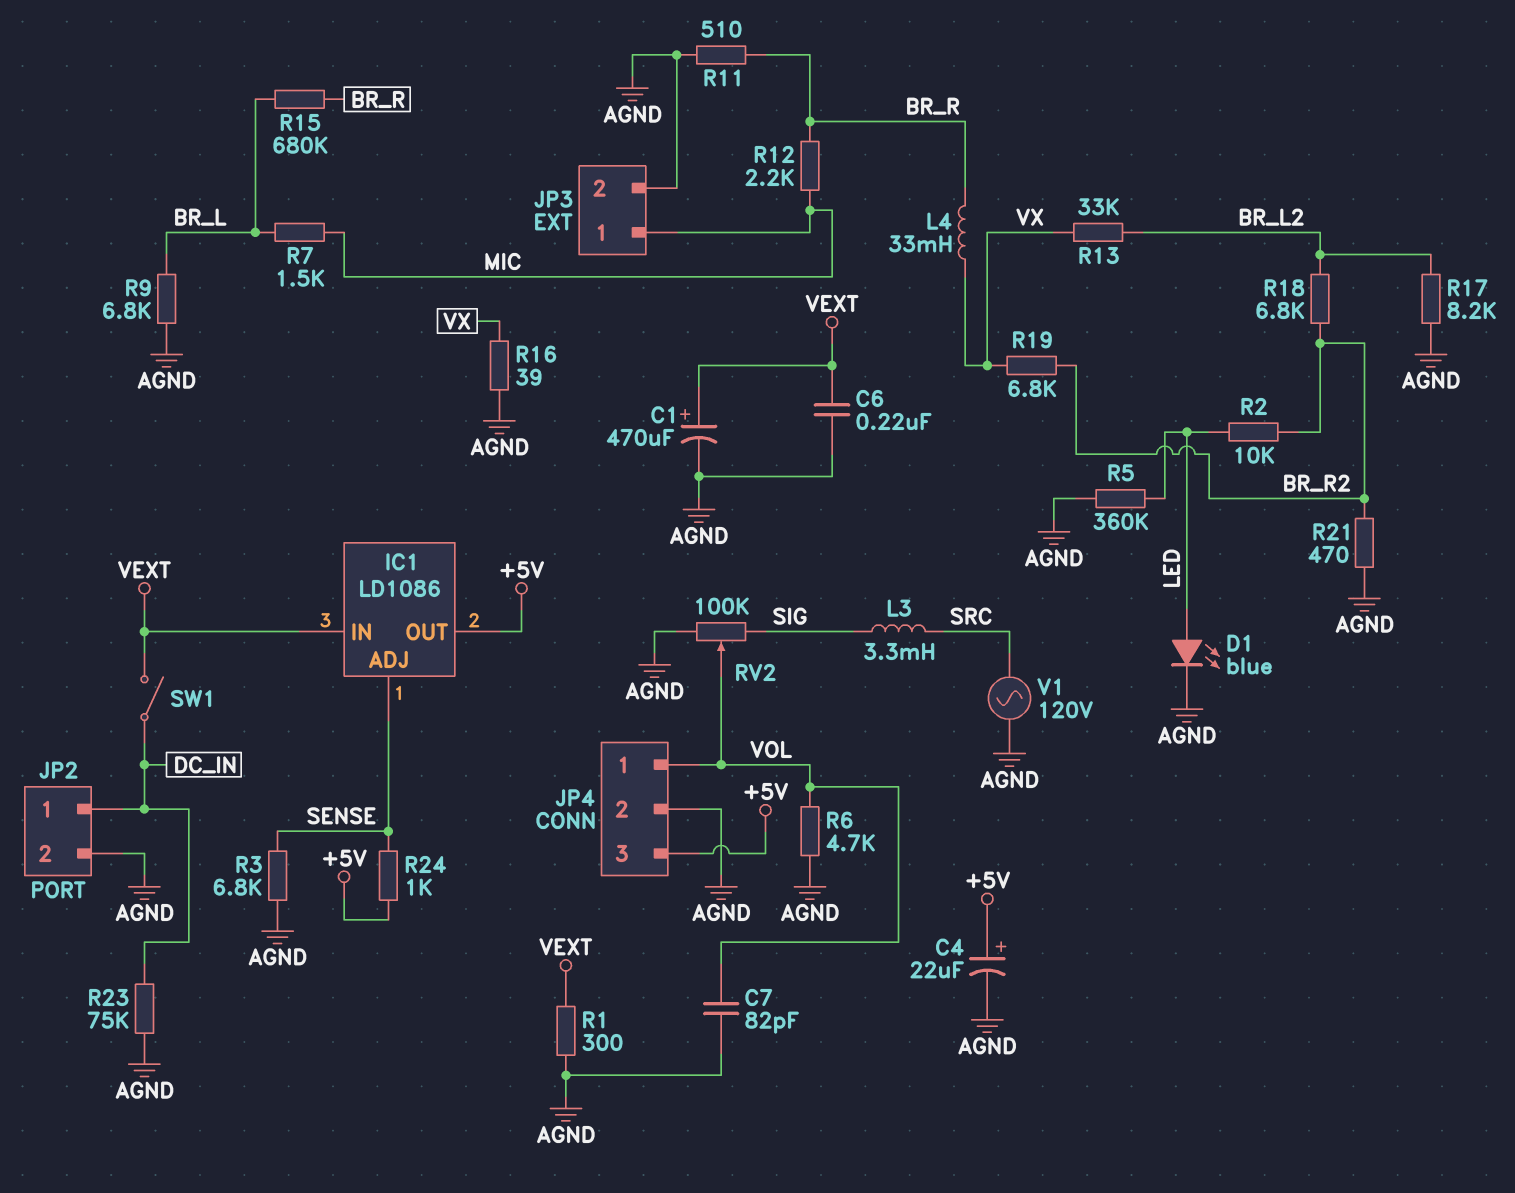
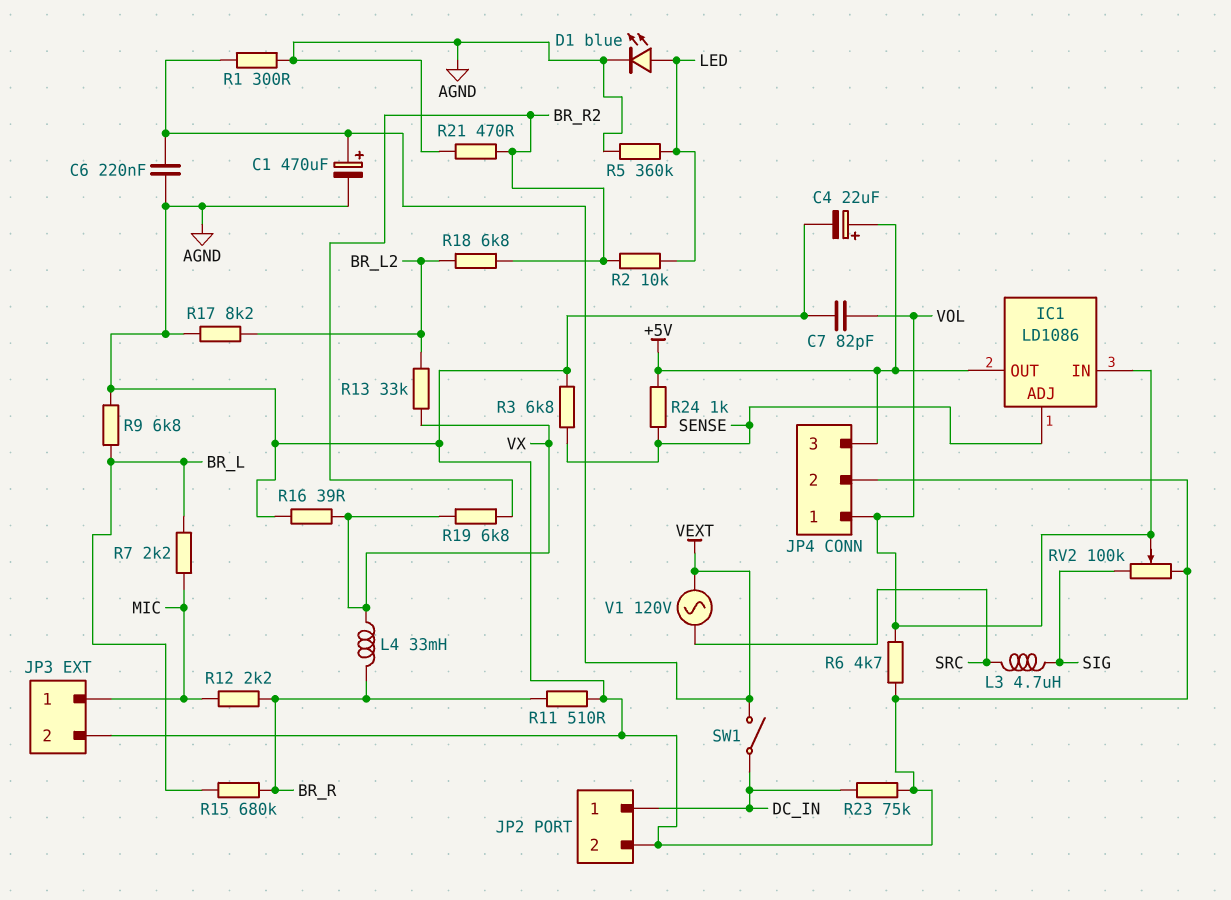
IC1 pin IN: VEXT -> VOL
L3: 3.3mH (SIG, SRC) -> 4.7uH (SIG, SRC)
R7: 1.5k (BR_L, MIC) -> 2.2k (BR_L, MIC)
V1: AC 120V (AGND, SRC) -> AC 120V (SRC, VEXT)

